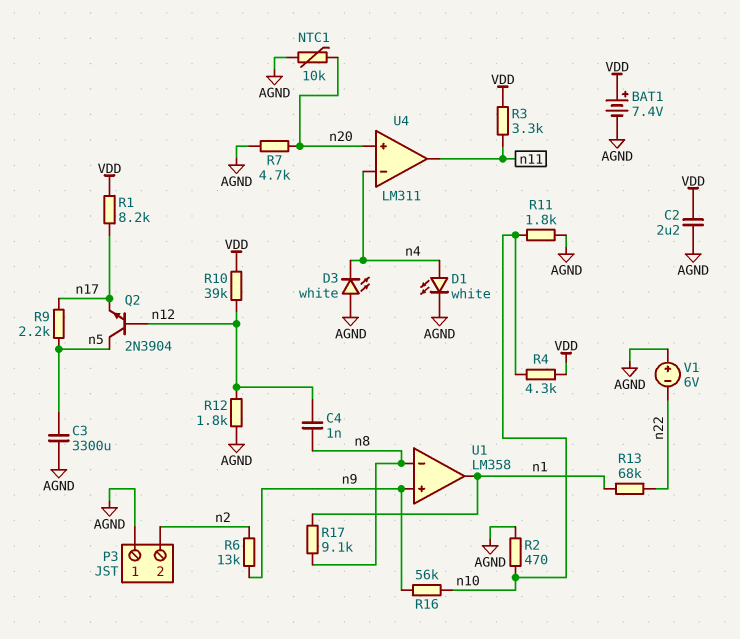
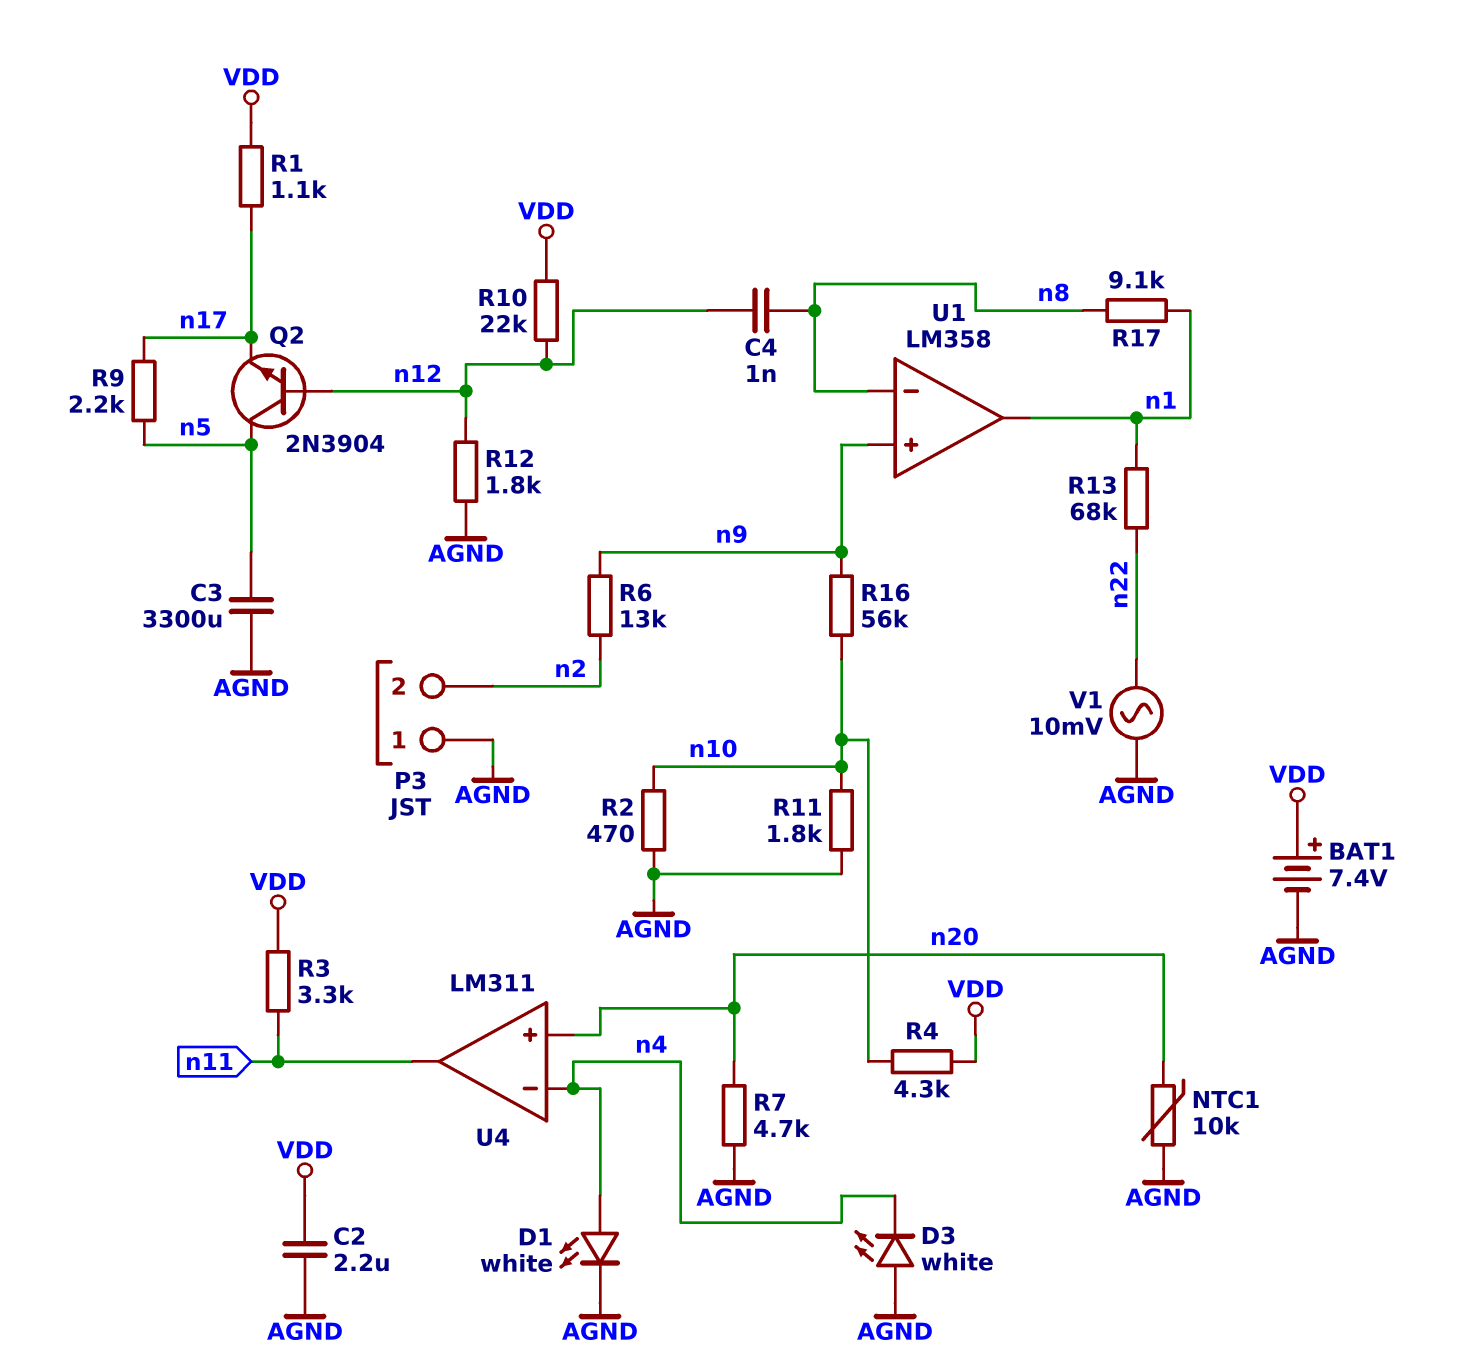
R1: 8.2k (VDD, n17) -> 1.1k (VDD, n17)
R10: 39k (VDD, n12) -> 22k (VDD, n12)
V1: 6V (plus AGND, minus n22) -> AC 10mV (AGND, n22)

